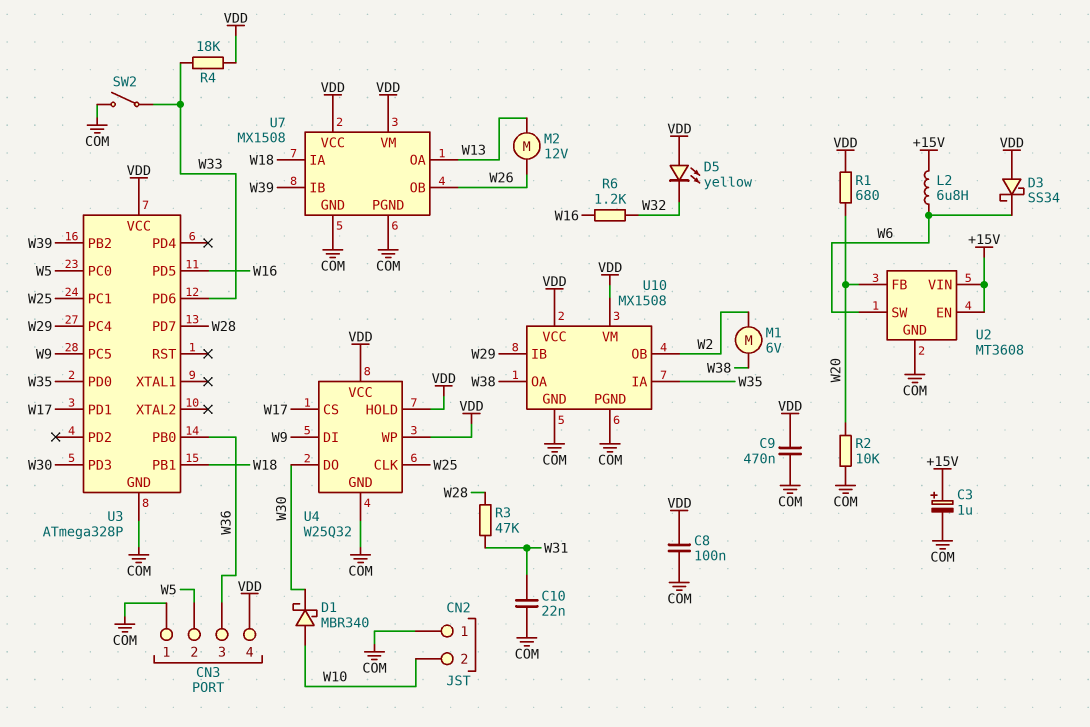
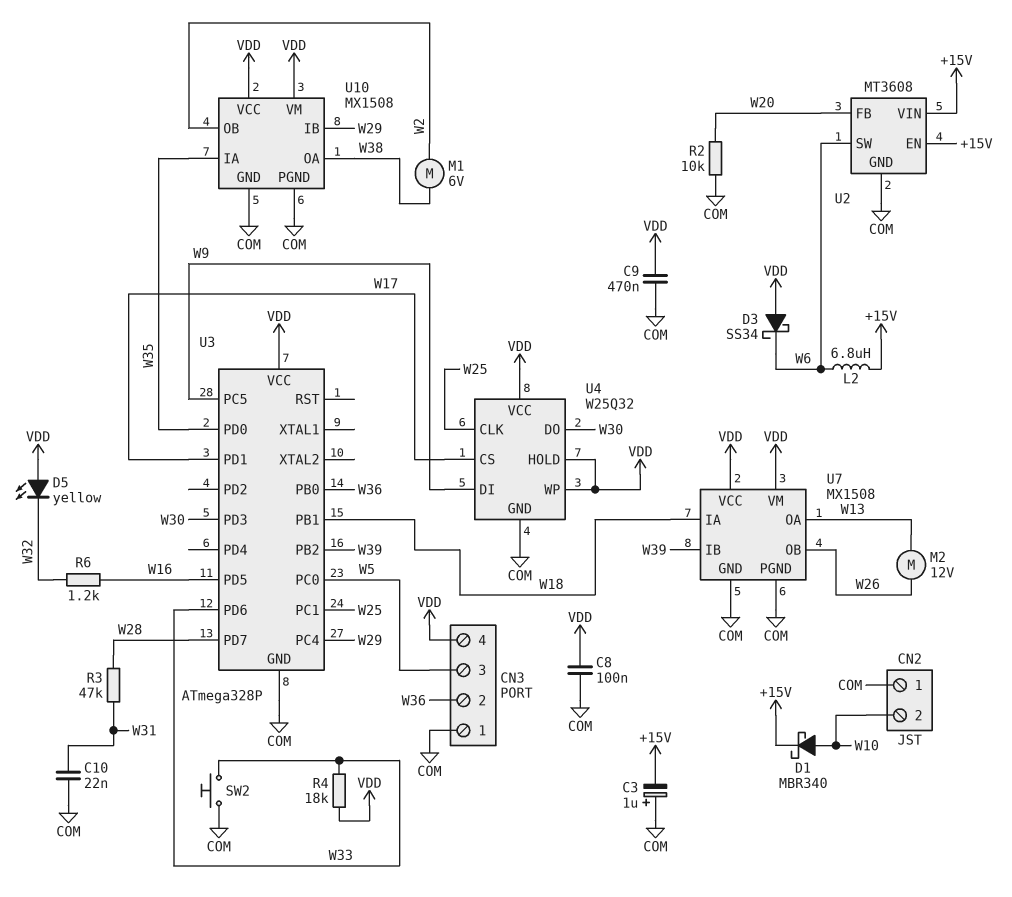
C3: 1uF (plus +15V, minus COM) -> 1uF (plus COM, minus +15V)
CN3 pin 2: W5 -> W36
CN3 pin 3: W36 -> W5
D1: schottky MBR340 (A W10, K W30) -> schottky MBR340 (A W10, K +15V)
R1: 680 (VDD, W20) -> none
SW2: switch (COM, W33) -> button (COM, W33)

